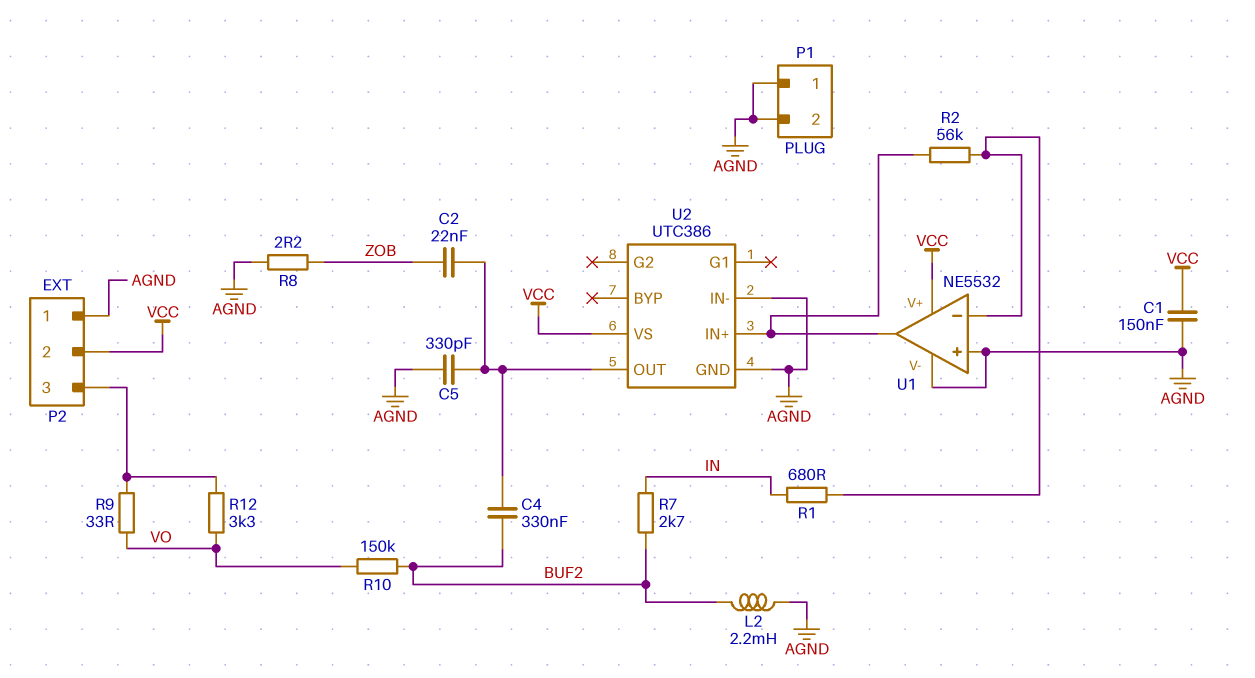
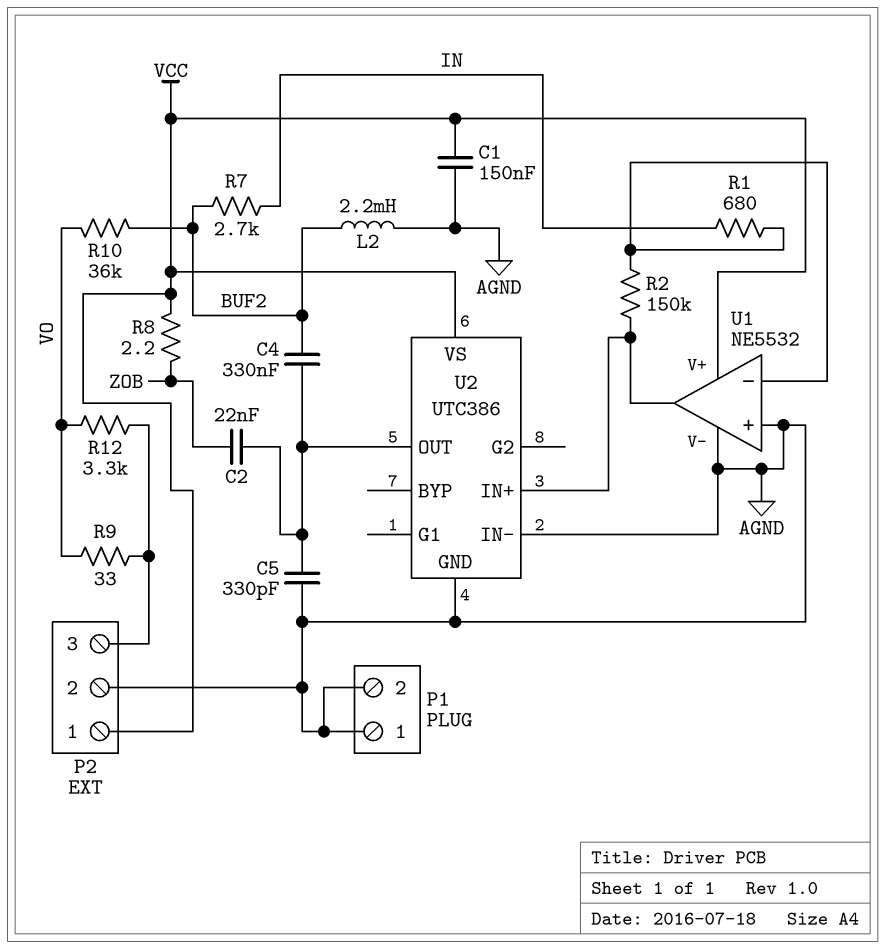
P2 pin 1: AGND -> VCC
P2 pin 2: VCC -> AGND
R2: 56k (U1/in-, U1/out) -> 150k (U1/in-, U1/out)
R8: 2.2 (AGND, ZOB) -> 2.2 (VCC, ZOB)
R10: 150k (BUF2, VO) -> 36k (BUF2, VO)

